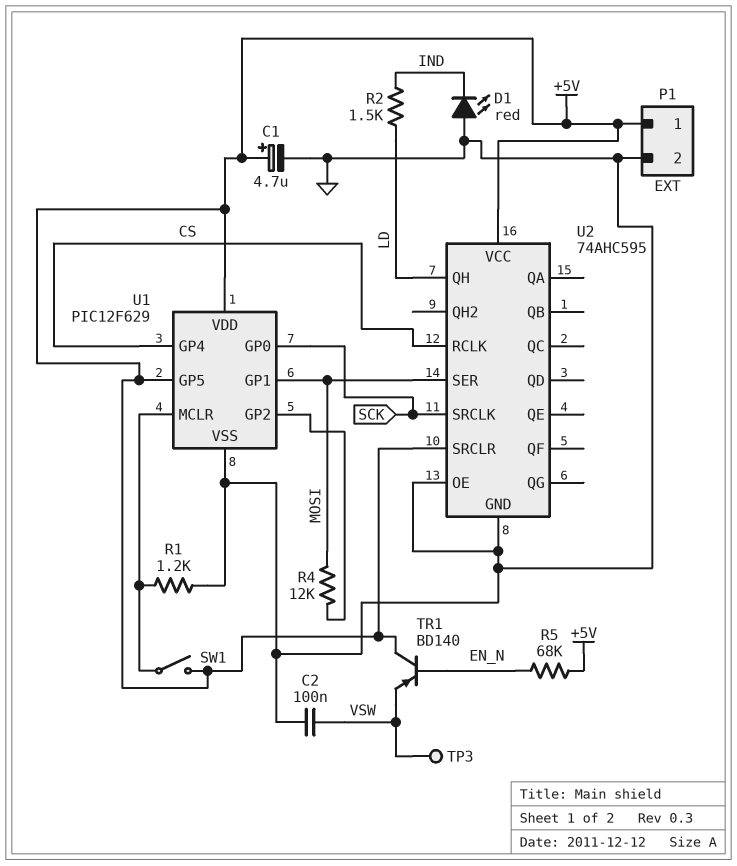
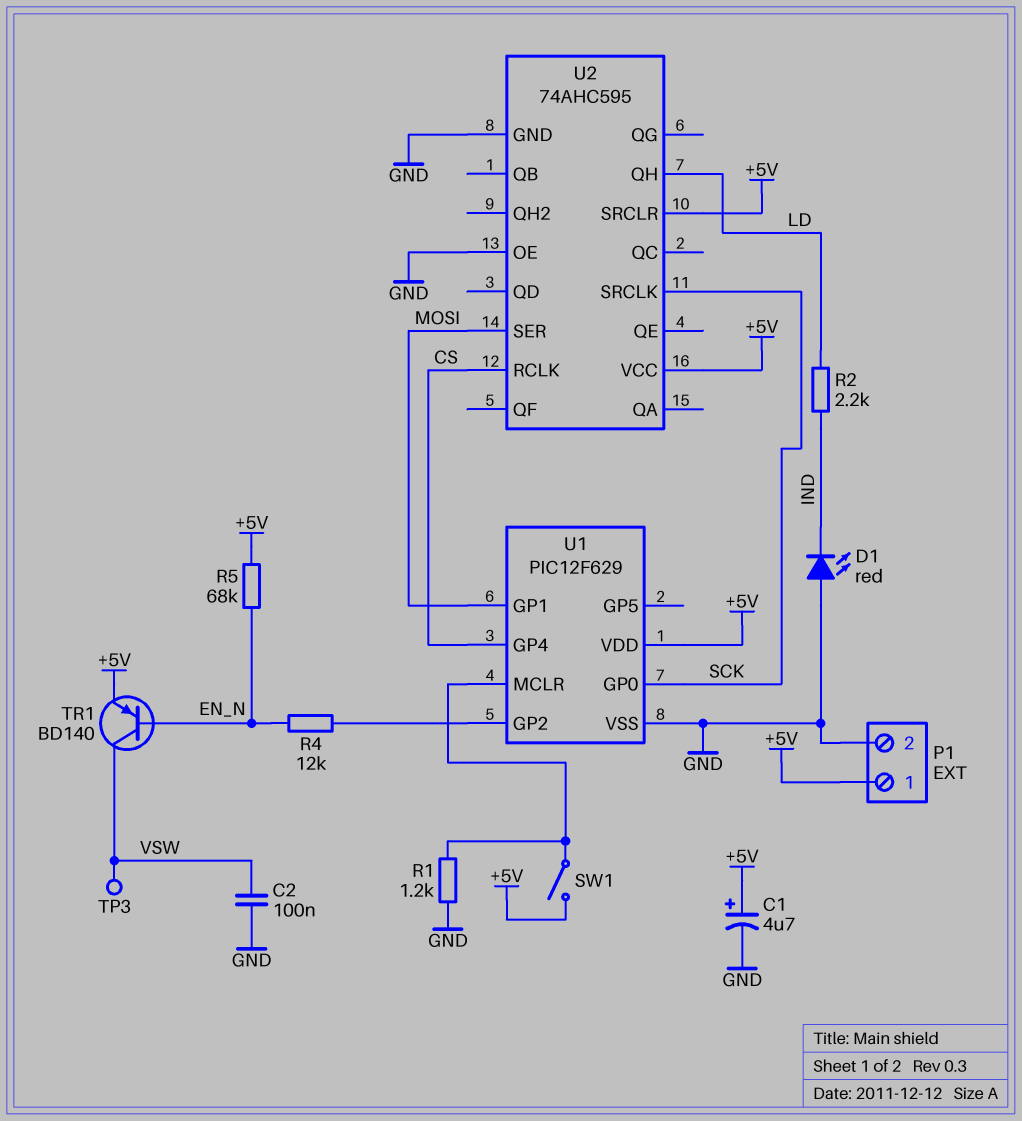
R2: 1.5k (IND, LD) -> 2.2k (IND, LD)
R4: 12k (MOSI, U1/GP2) -> 12k (EN_N, U1/GP2)
TR1: PNP BD140 (B EN_N, C +5V, E VSW) -> PNP BD140 (B EN_N, C VSW, E +5V)
U1 pin GP5: +5V -> none

